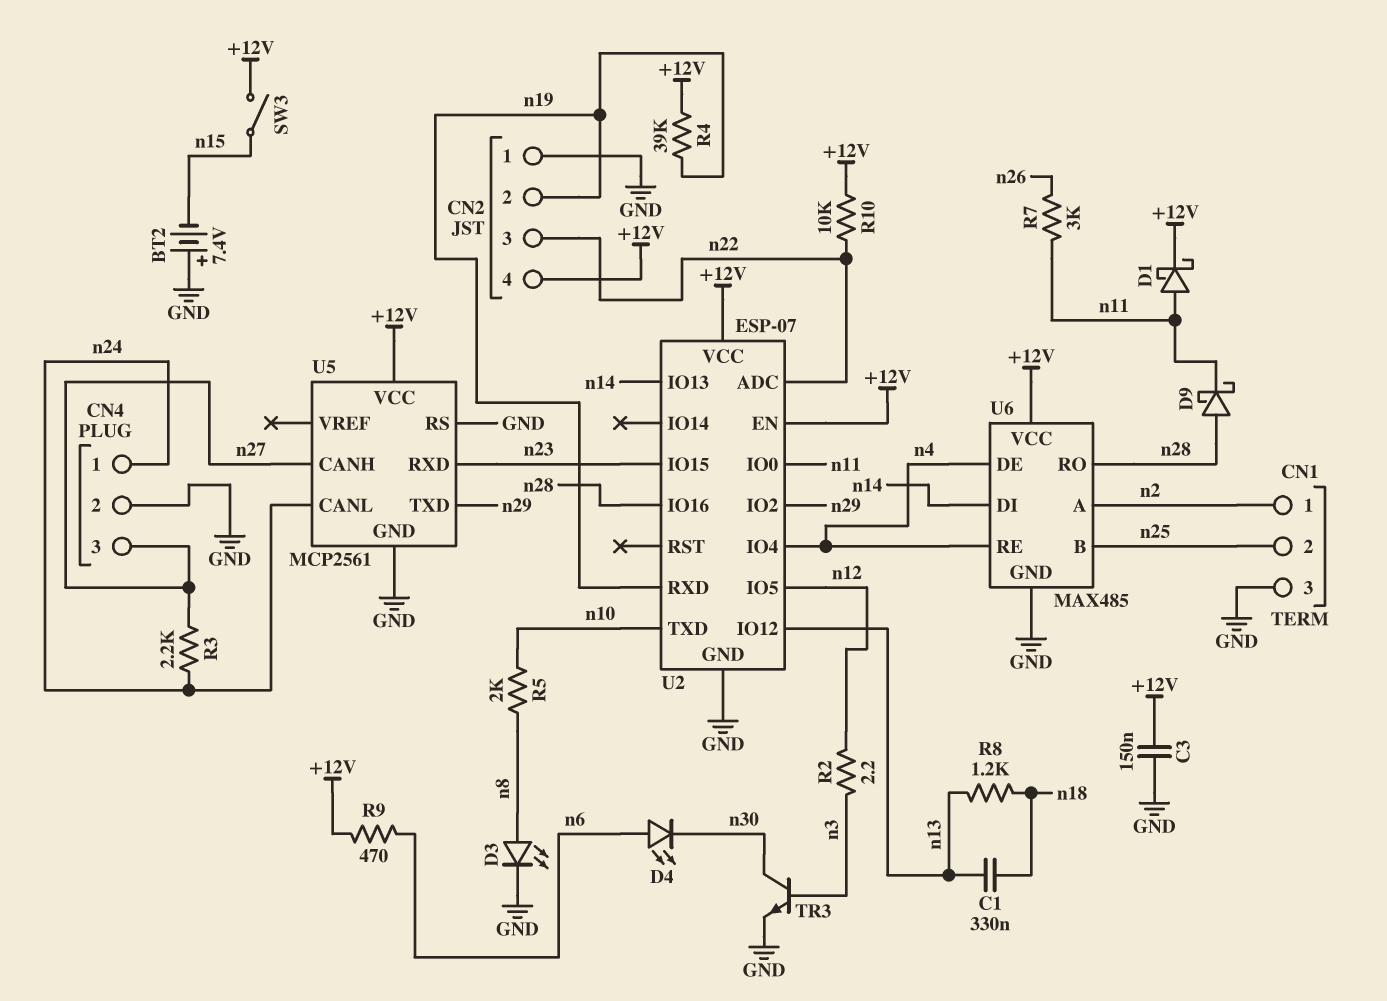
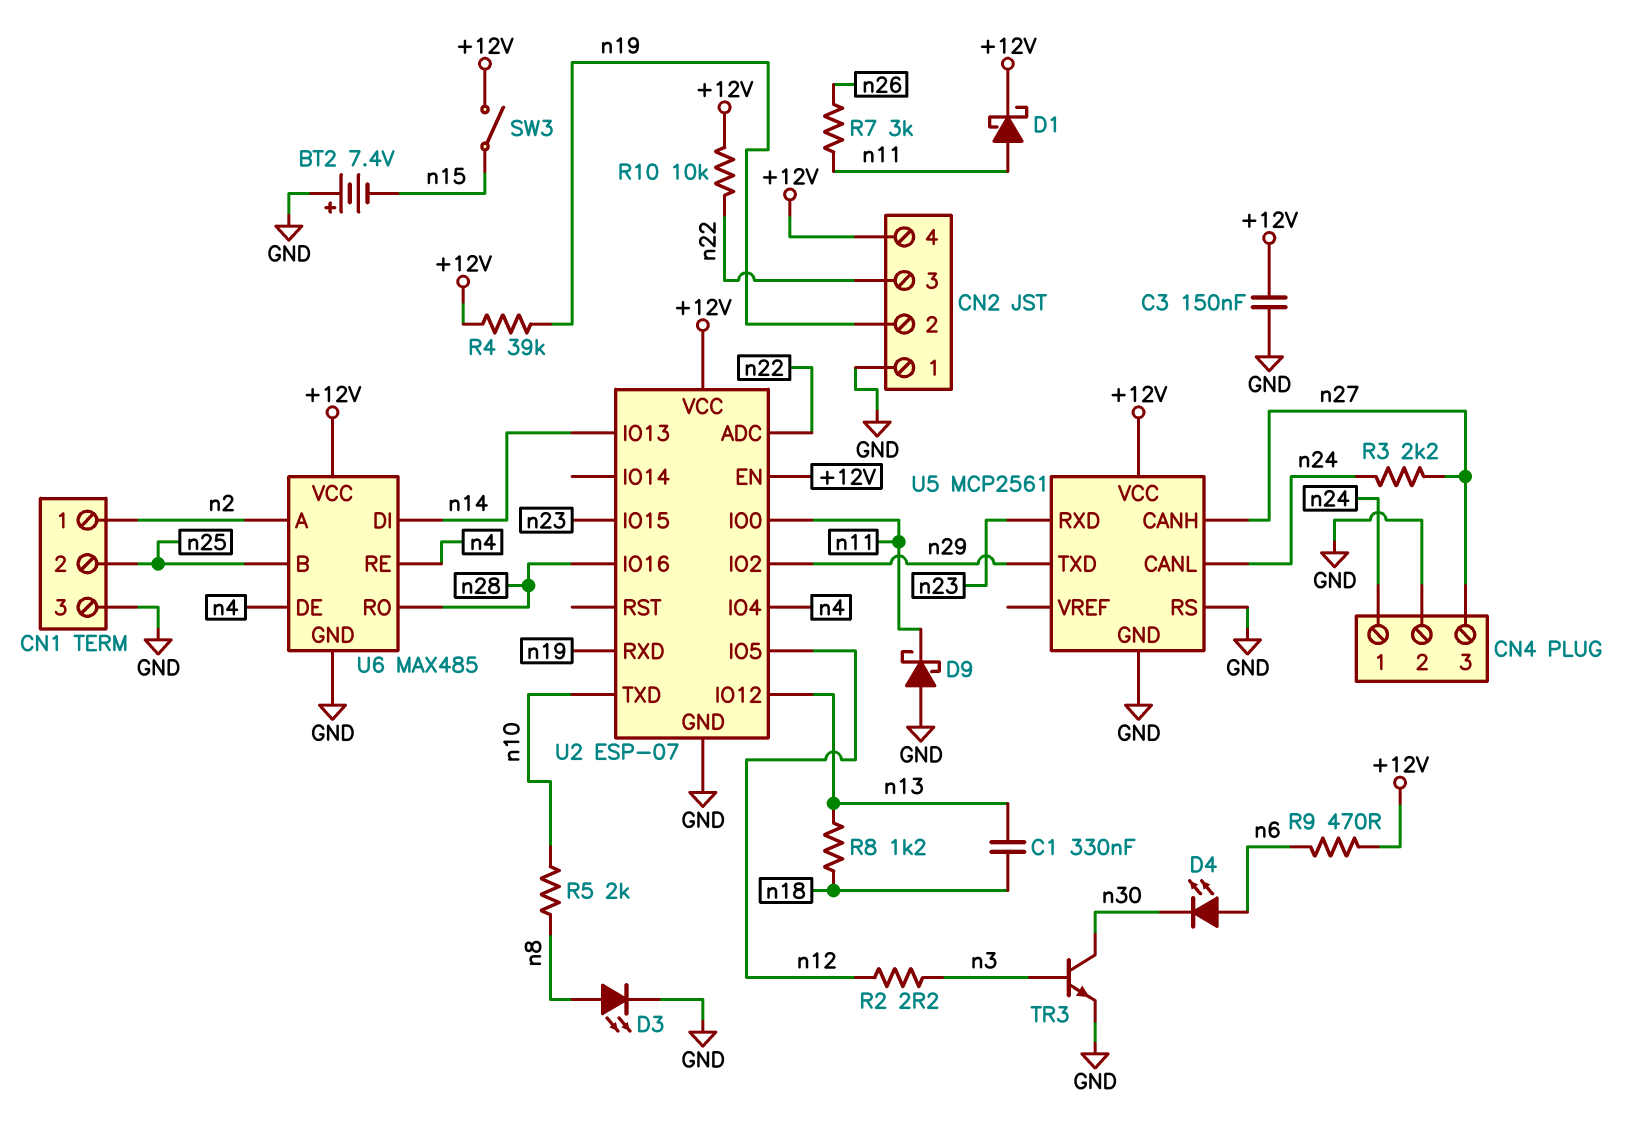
D9: schottky (A n28, K n11) -> schottky (A GND, K n11)

